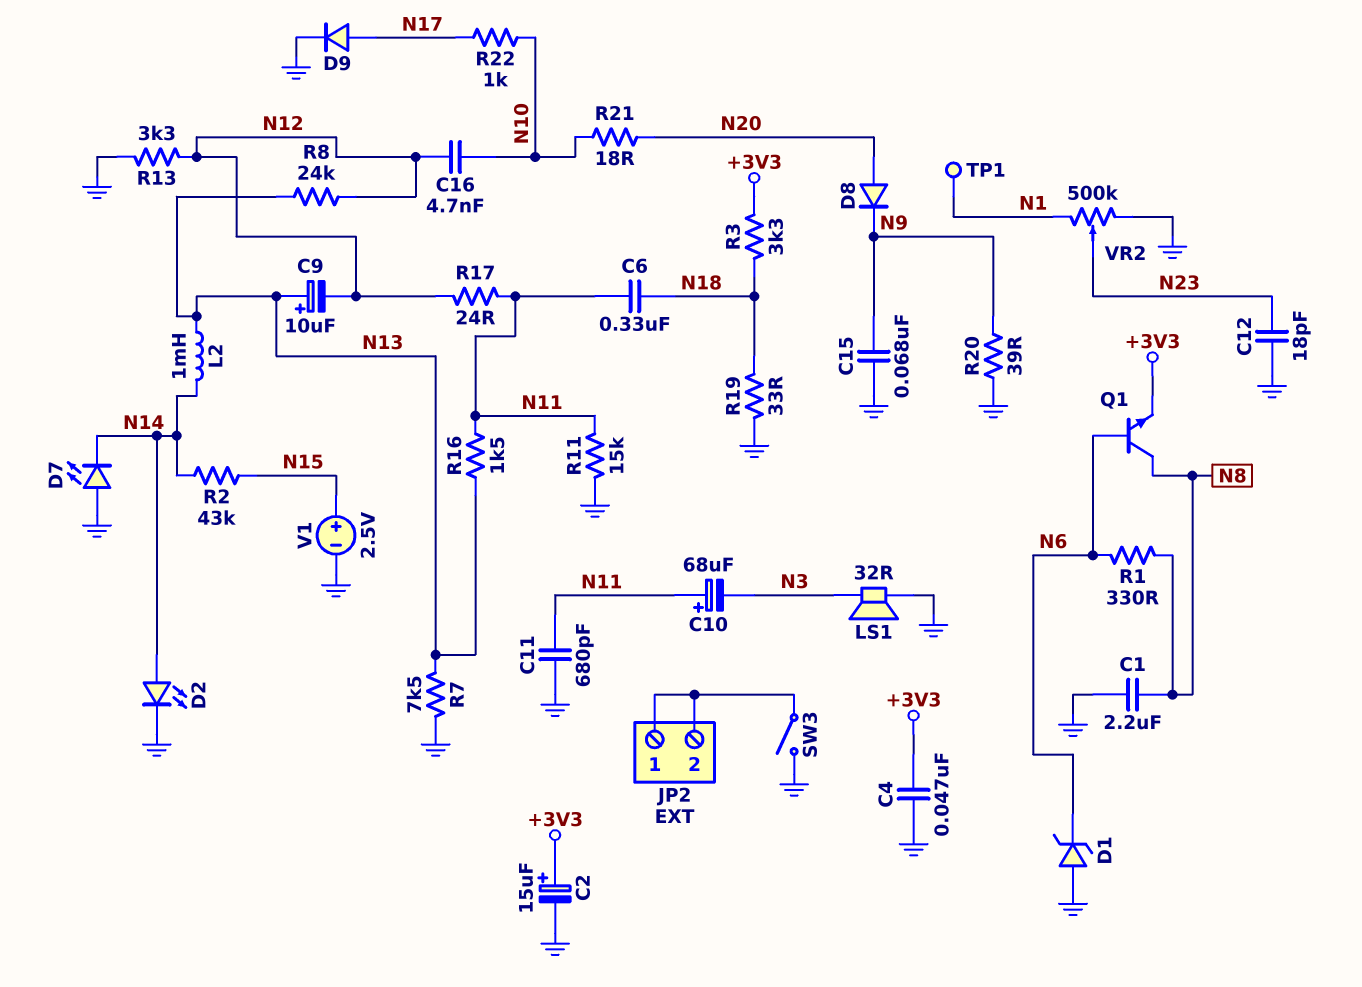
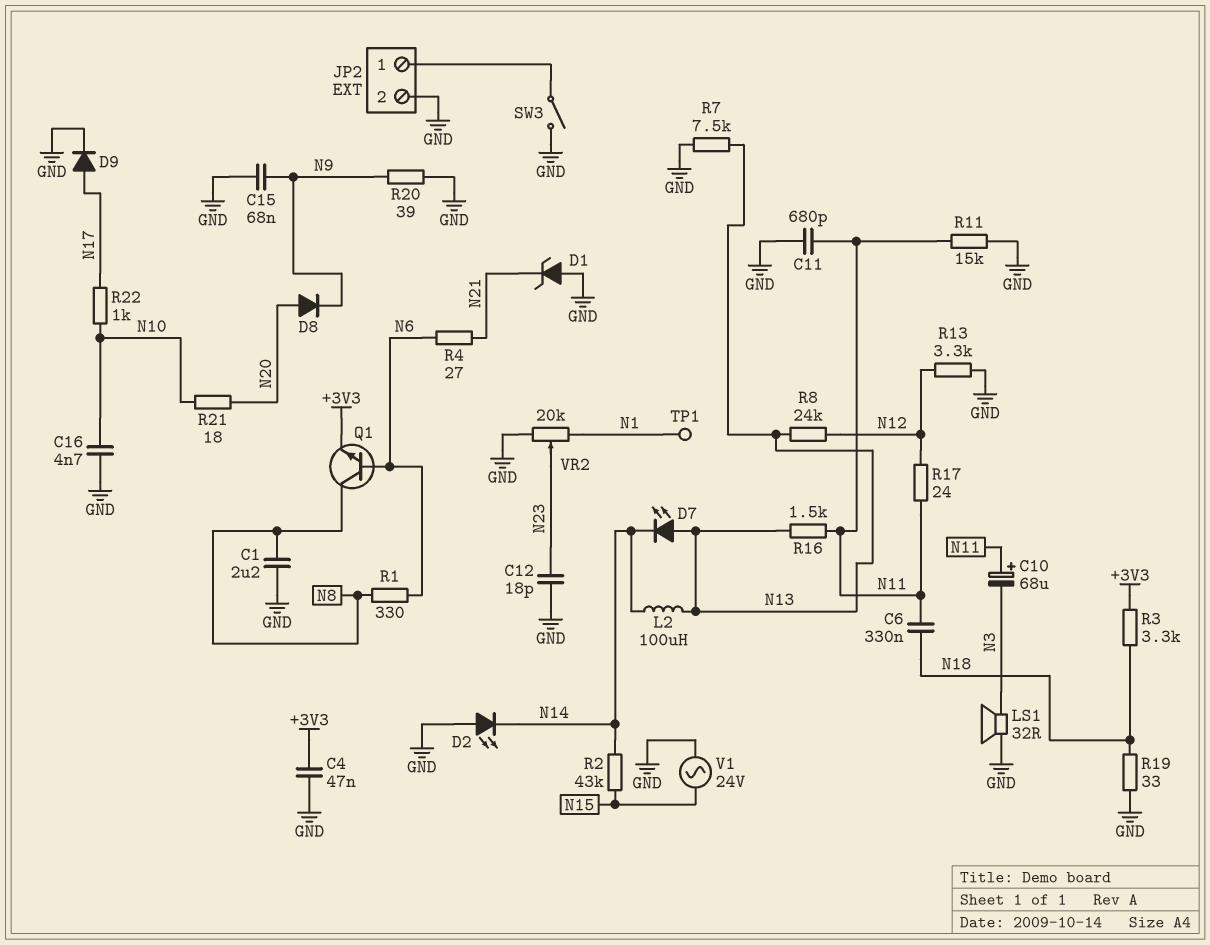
C2: 15uF (plus +3V3, minus GND) -> none
C9: 10uF (plus N13, minus N12) -> none
C16: 4.7nF (N10, N12) -> 4.7nF (GND, N10)
D1: zener (A GND, K N6) -> zener (A GND, K N21)
D2: LED (A N14, K GND) -> LED (A GND, K N14)
D7: LED (A GND, K N14) -> LED (A N13, K N14)
JP2 pin 2: JP2/1 -> GND
L2: 1mH (N13, N14) -> 100uH (N13, N14)
R4: none -> 27 (N6, N21)
V1: 2.5V (plus N15, minus GND) -> AC 24V (GND, N15)
VR2: 500k (GND, N1, wiper N23) -> 20k (GND, N1, wiper N23)

